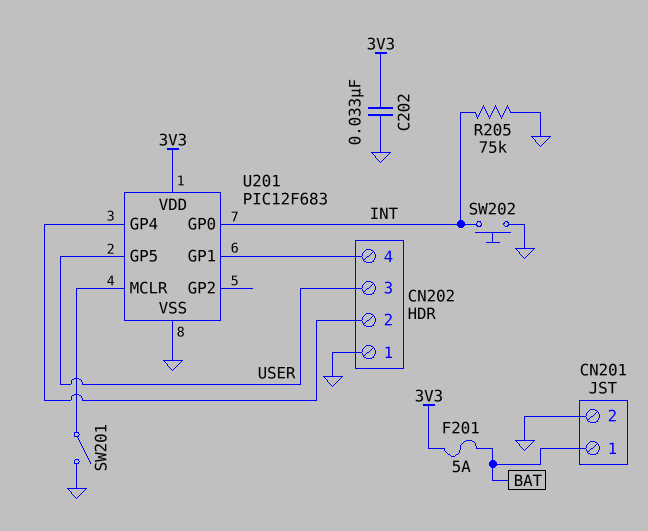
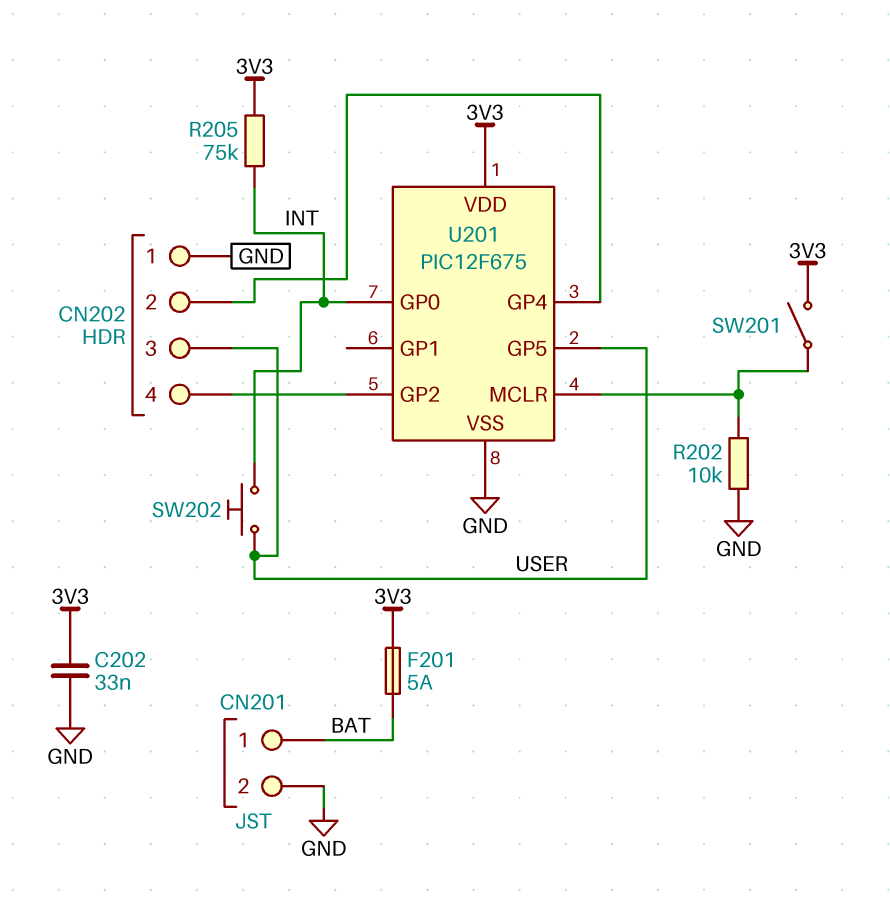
R202: none -> 10k (GND, U201/MCLR)
R205: 75k (GND, INT) -> 75k (3V3, INT)
SW201: switch (GND, U201/MCLR) -> switch (3V3, U201/MCLR)
SW202: button (GND, INT) -> button (INT, USER)
U201: PIC12F683 -> PIC12F675
U201 pin GP1: CN202/4 -> none
U201 pin GP2: none -> CN202/4

